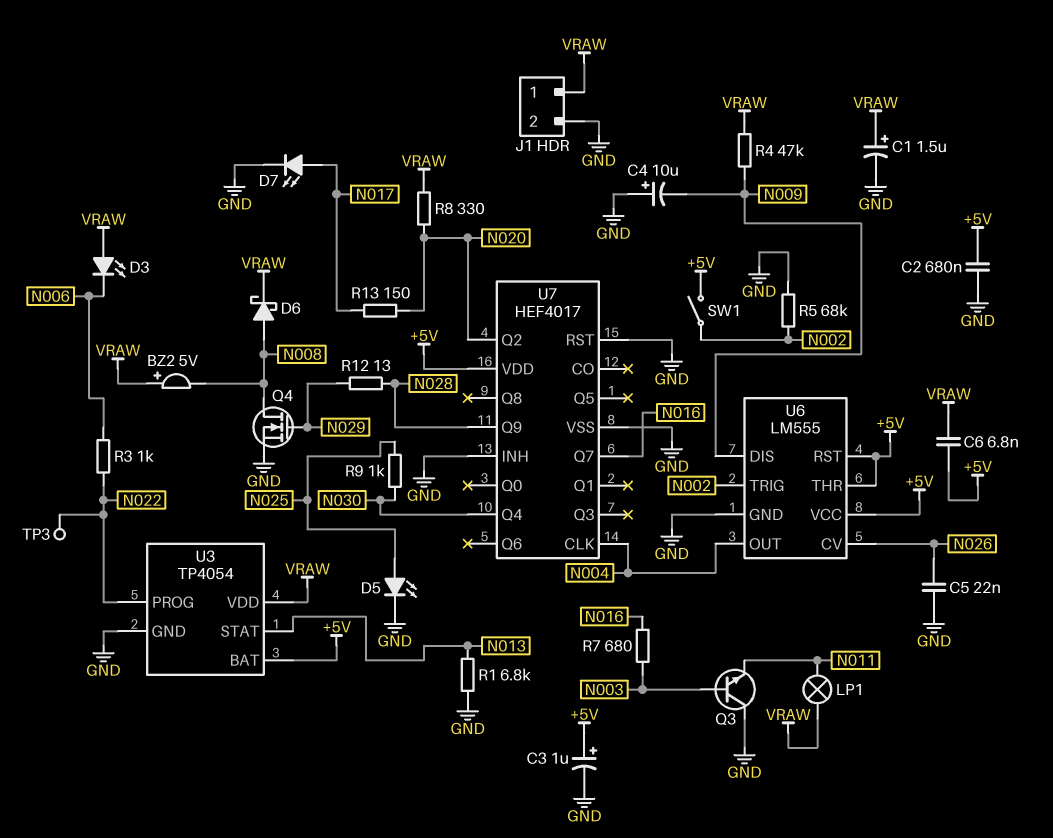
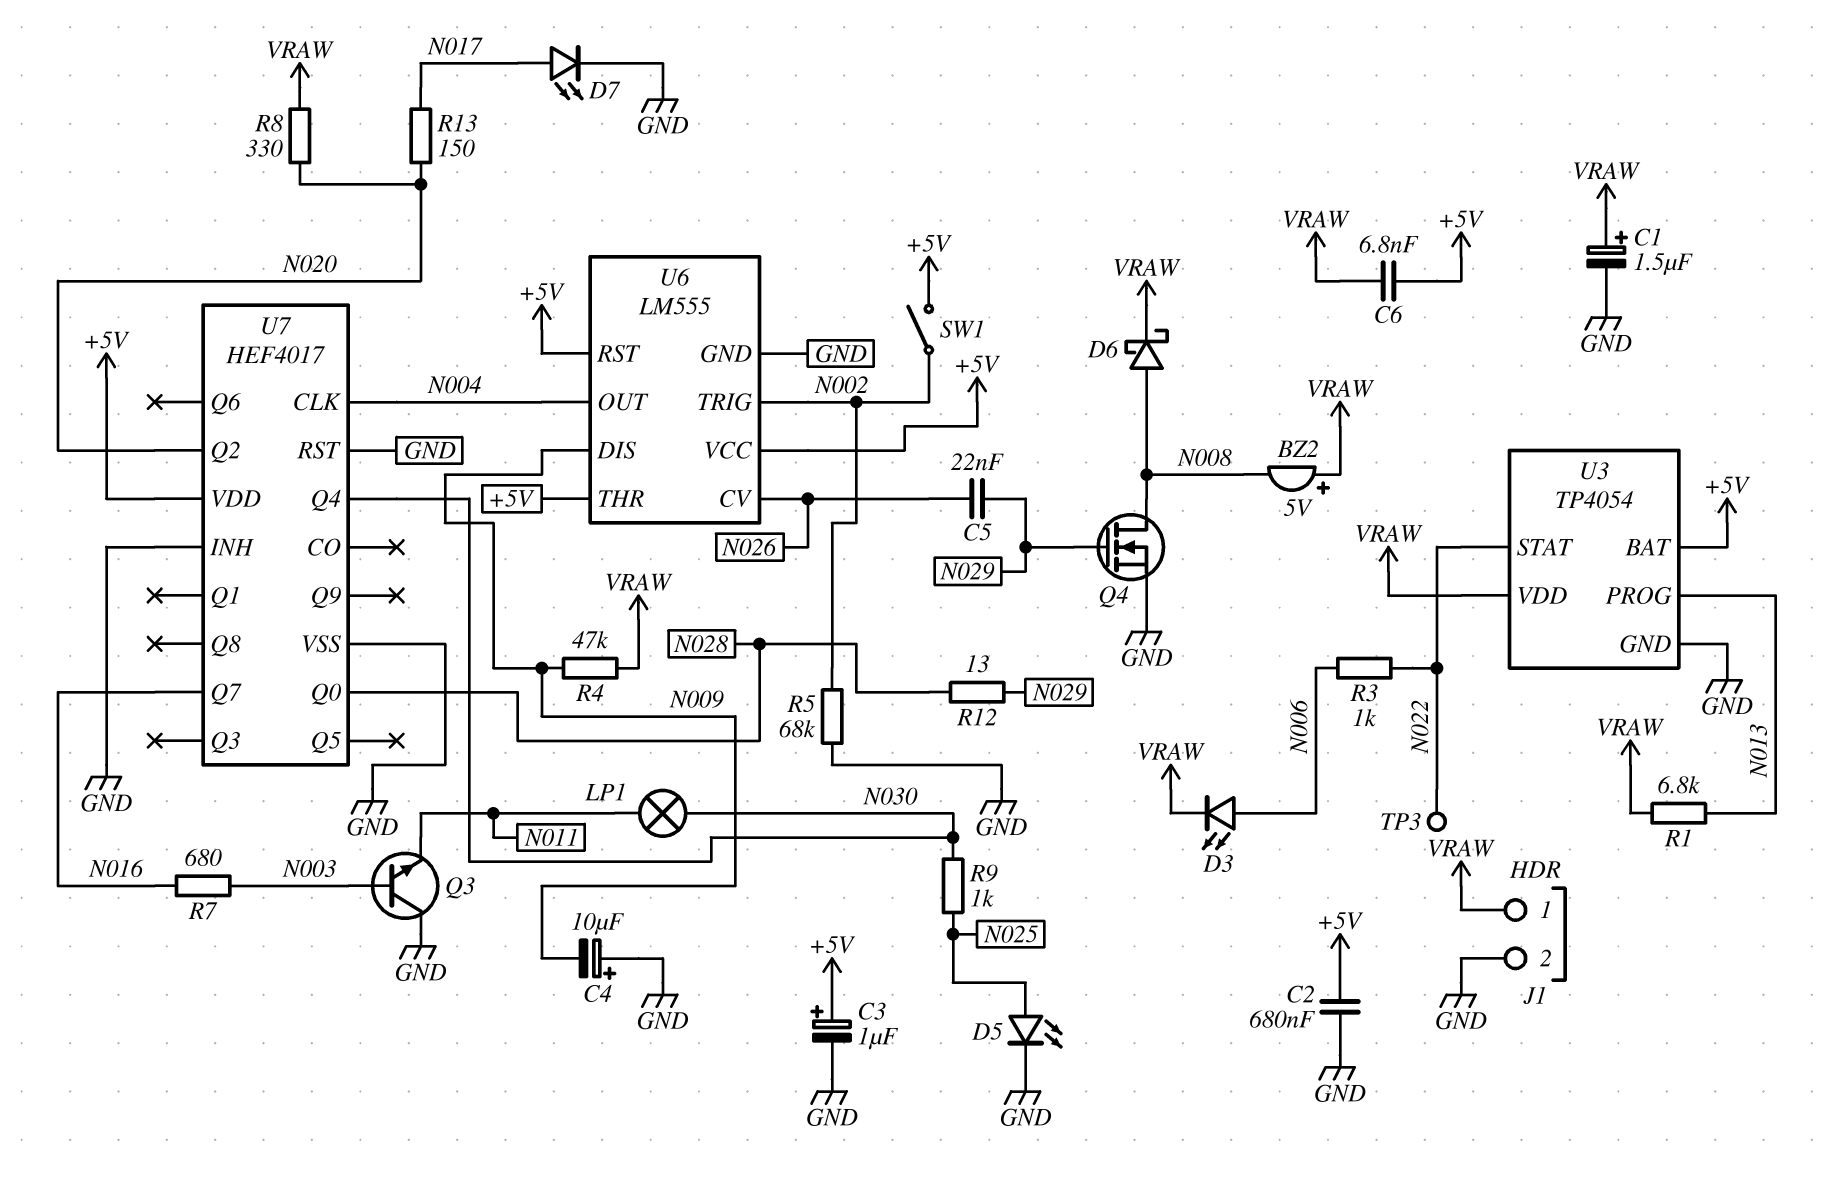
C5: 22nF (GND, N026) -> 22nF (N026, N029)
D3: LED (A VRAW, K N006) -> LED (A N006, K VRAW)
LP1: lamp (N011, VRAW) -> lamp (N011, N030)
R1: 6.8k (GND, N013) -> 6.8k (N013, VRAW)
U3 pin PROG: N022 -> N013
U3 pin STAT: N013 -> N022
U7 pin Q0: none -> N028
U7 pin Q9: N028 -> none

